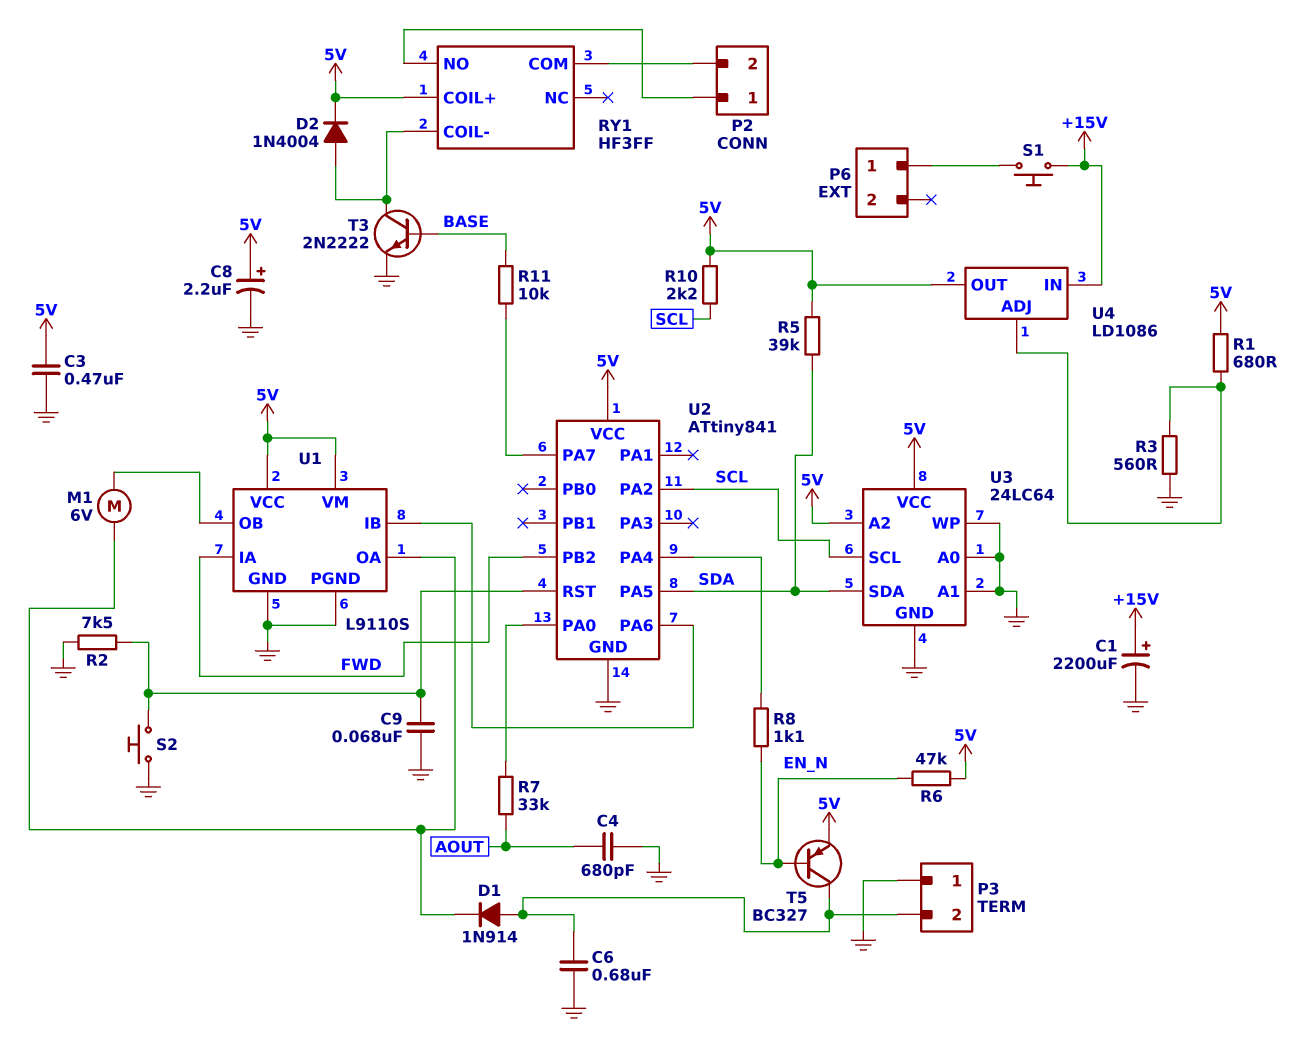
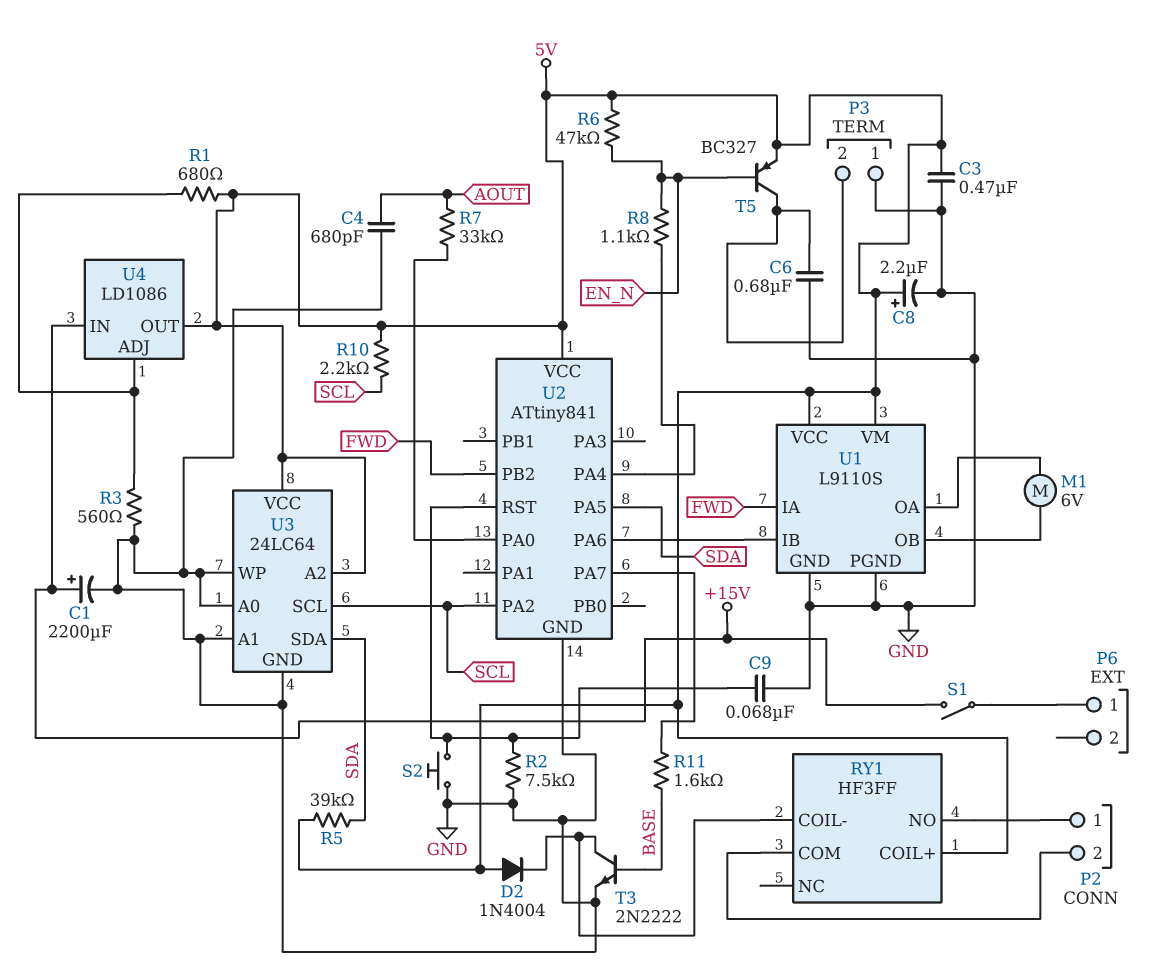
D1: diode 1N914 (A P3/2, K U1/OA) -> none
D2: diode 1N4004 (A RY1/COIL-, K 5V) -> diode 1N4004 (A 5V, K RY1/COIL-)
R11: 10k (BASE, U2/PA7) -> 1.6k (BASE, U2/PA7)
S1: button (+15V, P6/1) -> switch (+15V, P6/1)

